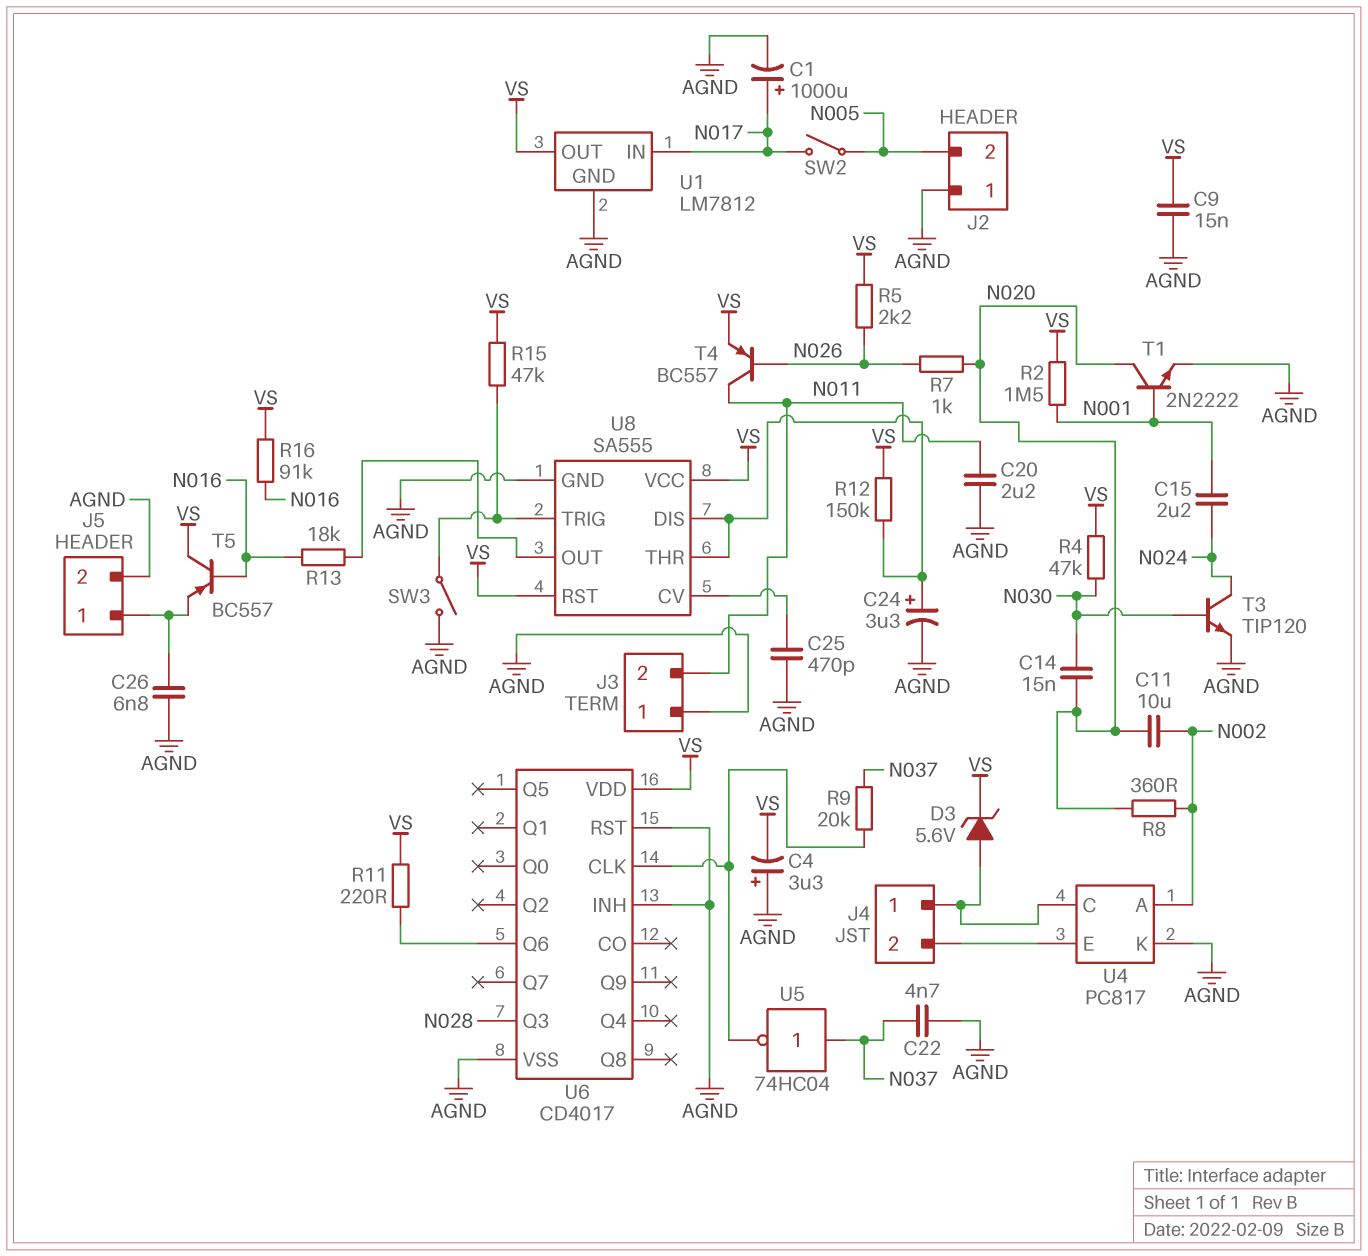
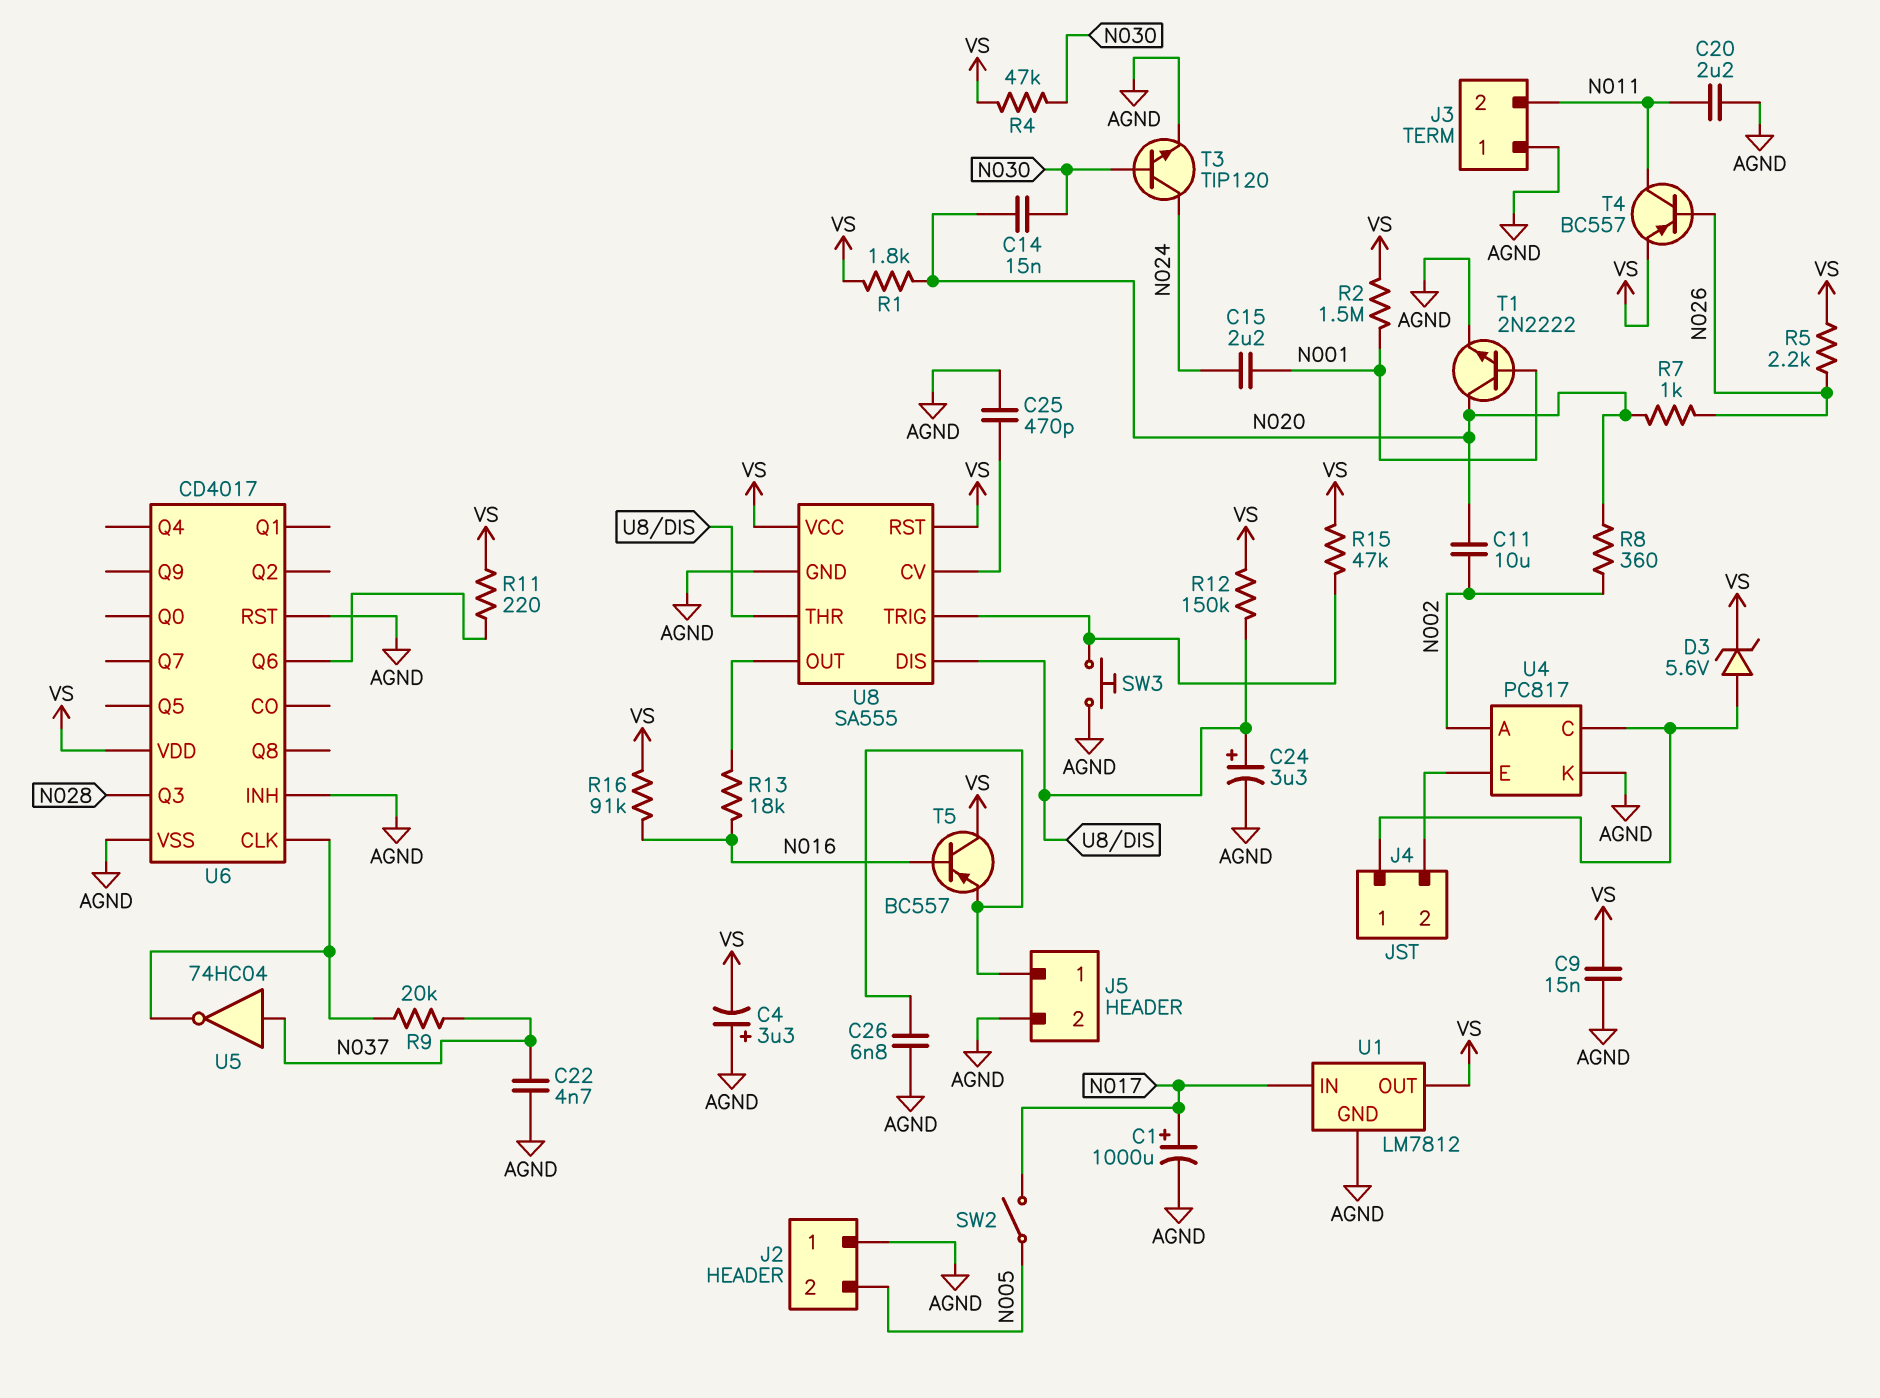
R1: none -> 1.8k (N020, VS)
SW3: switch (AGND, U8/TRIG) -> button (AGND, U8/TRIG)

